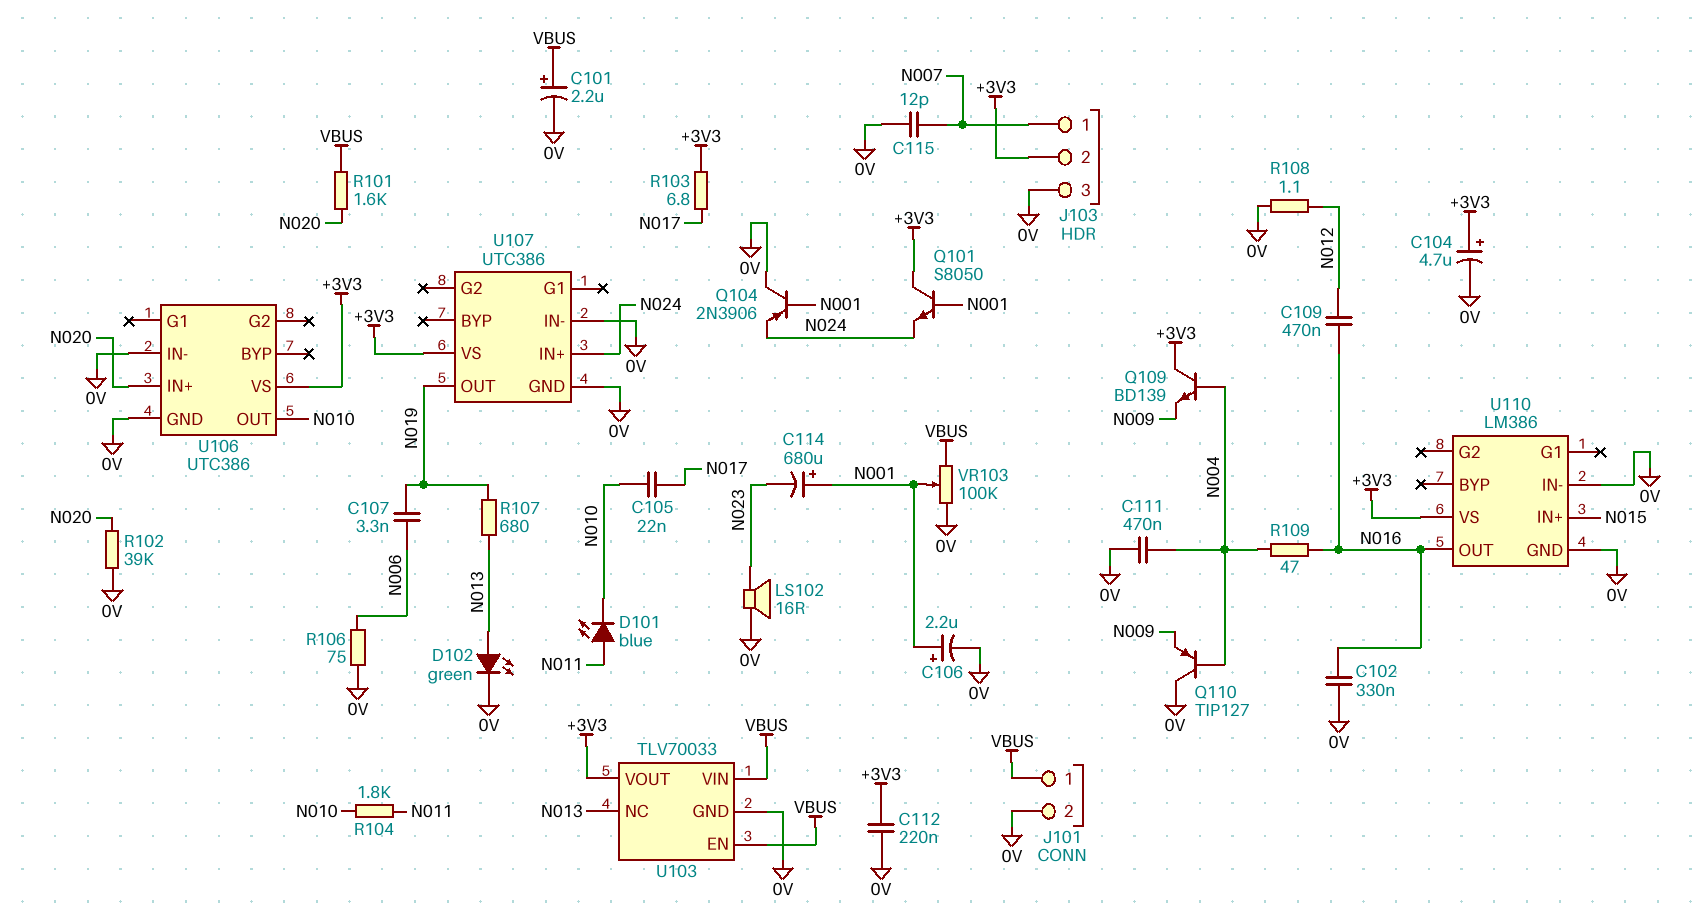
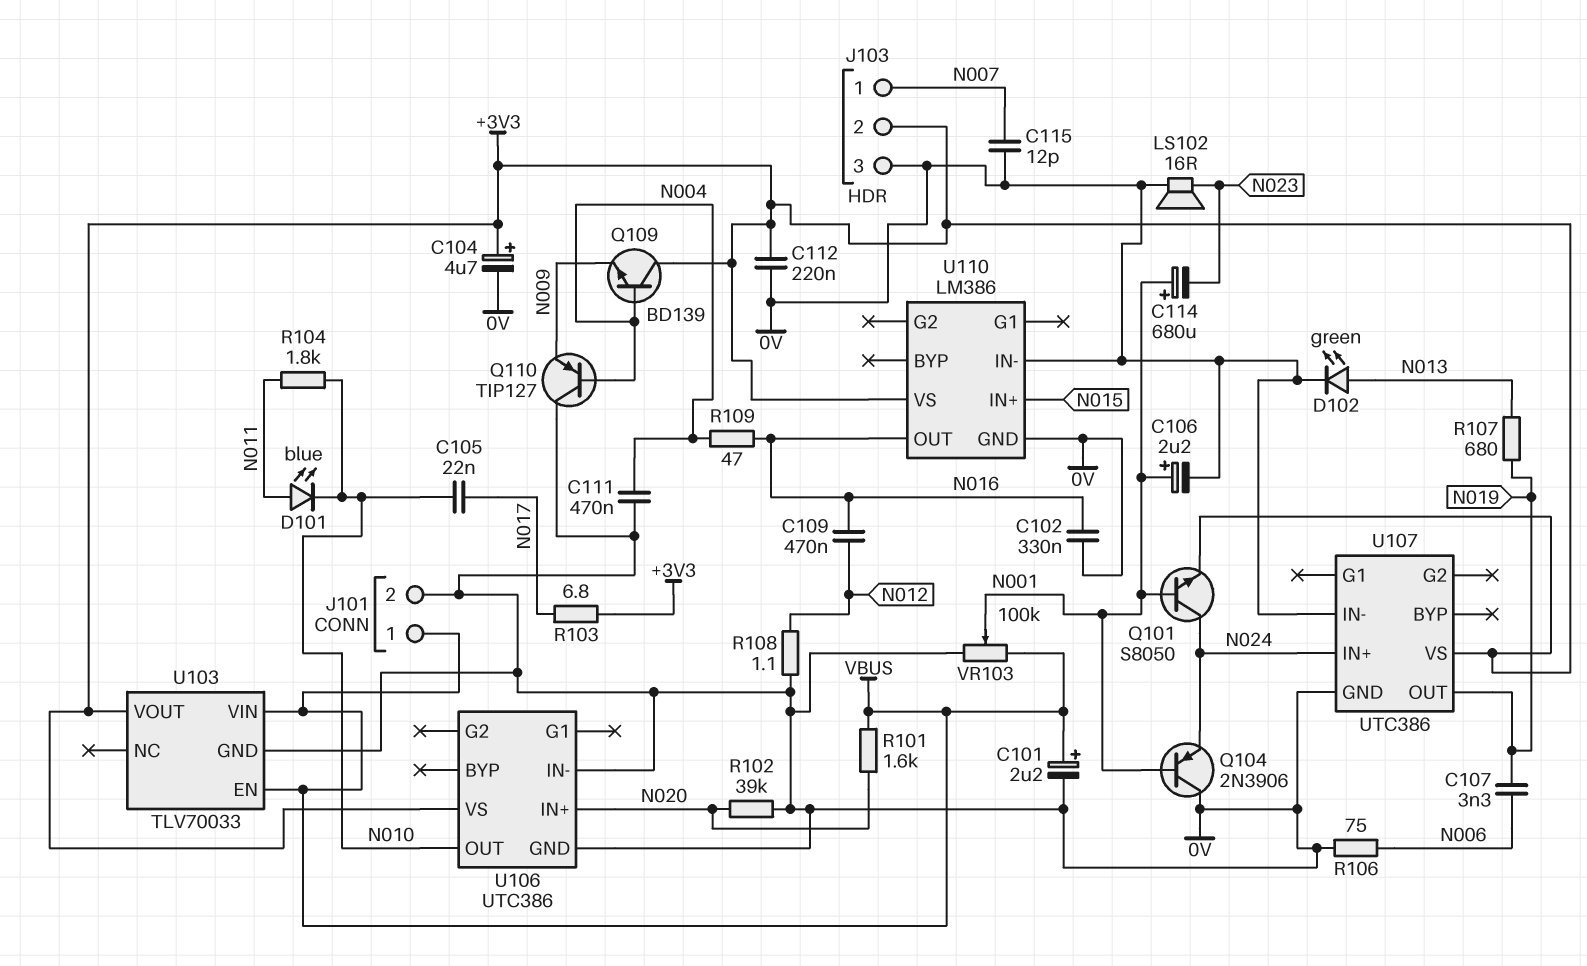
Q101: NPN S8050 (B N001, C +3V3, E N024) -> NPN S8050 (B N001, C N024, E +3V3)
U103 pin NC: N013 -> none

